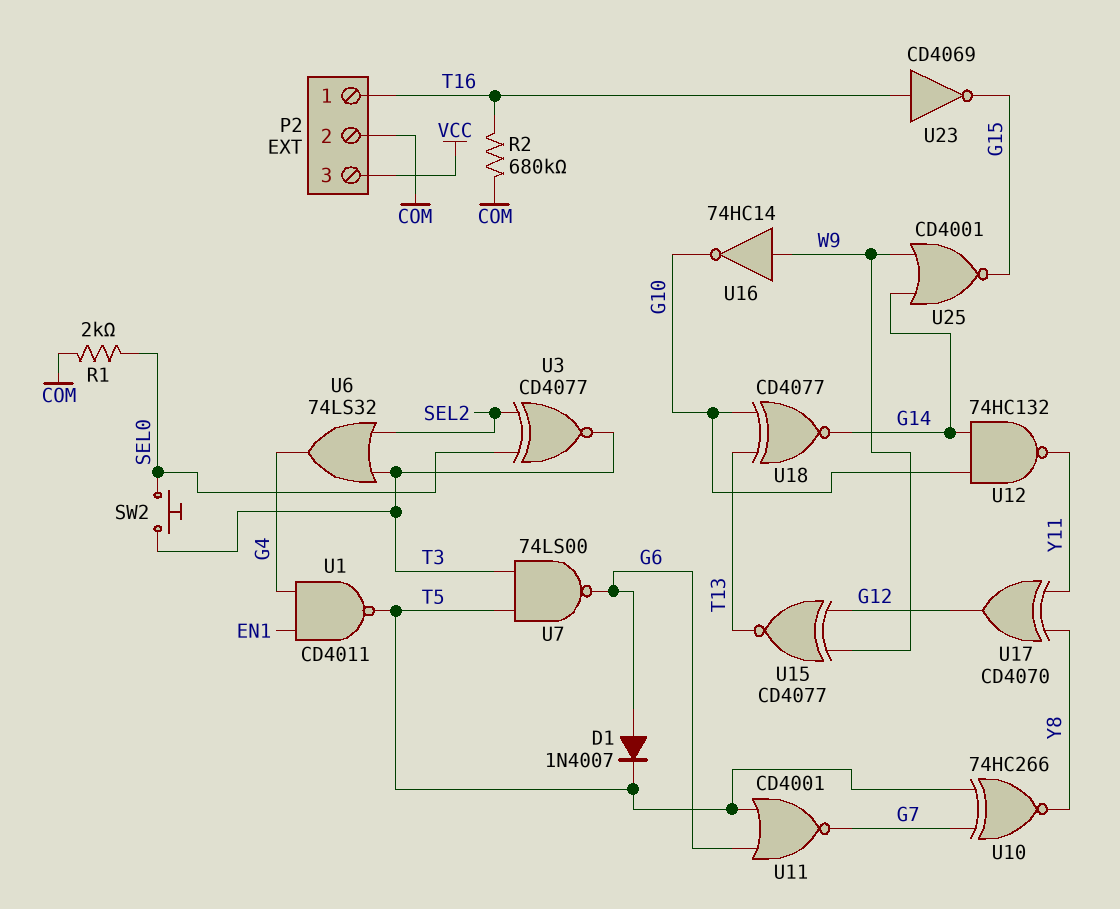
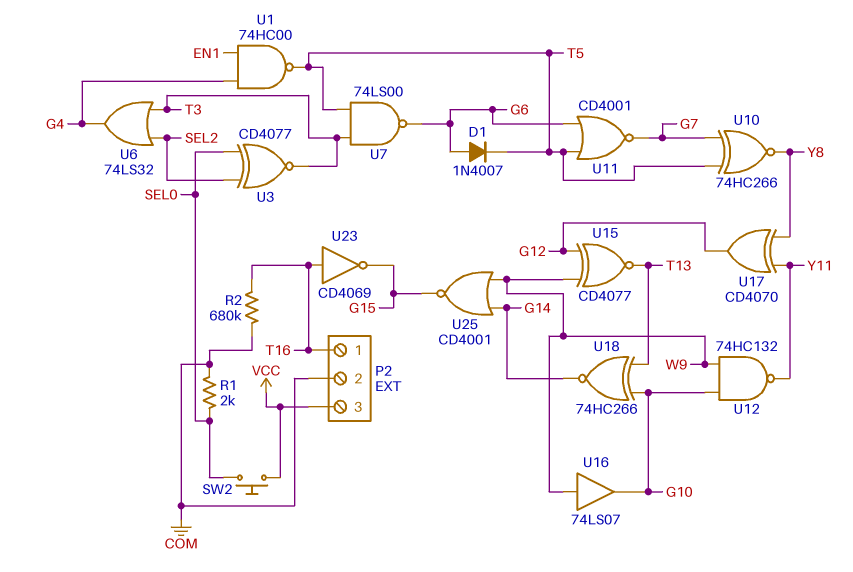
SW2: button (SEL0, T3) -> button (SEL0, VCC)
U1: NAND CD4011 (in EN1, in G4, out T5) -> NAND 74HC00 (in EN1, in G4, out T5)
U12: NAND 74HC132 (in G10, in G14, out Y11) -> NAND 74HC132 (in G10, in W9, out Y11)
U16: NOT 74HC14 (in W9, out G10) -> buffer 74LS07 (in W9, out G10)
U18: XNOR CD4077 (in G10, in T13, out G14) -> XNOR 74HC266 (in G10, in T13, out G14)

